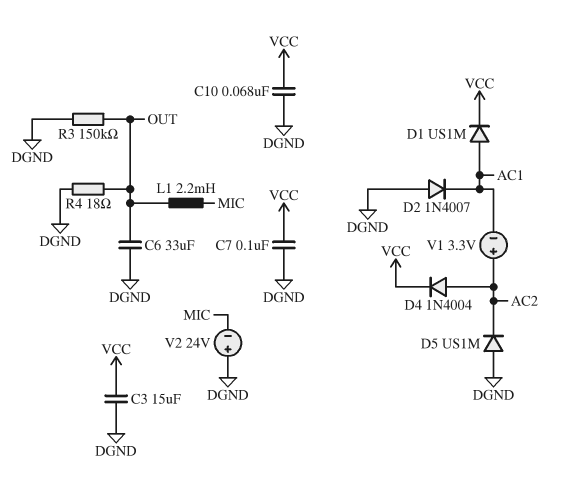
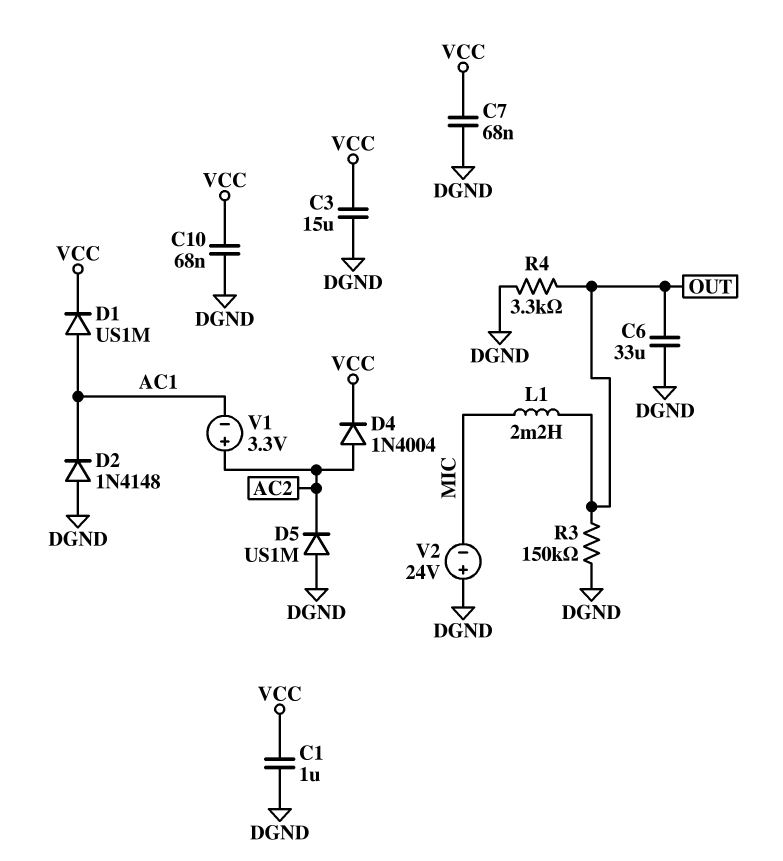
C1: none -> 1uF (DGND, VCC)
C7: 100nF (DGND, VCC) -> 68nF (DGND, VCC)
D2: diode 1N4007 (A DGND, K AC1) -> diode 1N4148 (A DGND, K AC1)
R4: 18 (DGND, OUT) -> 3.3k (DGND, OUT)

